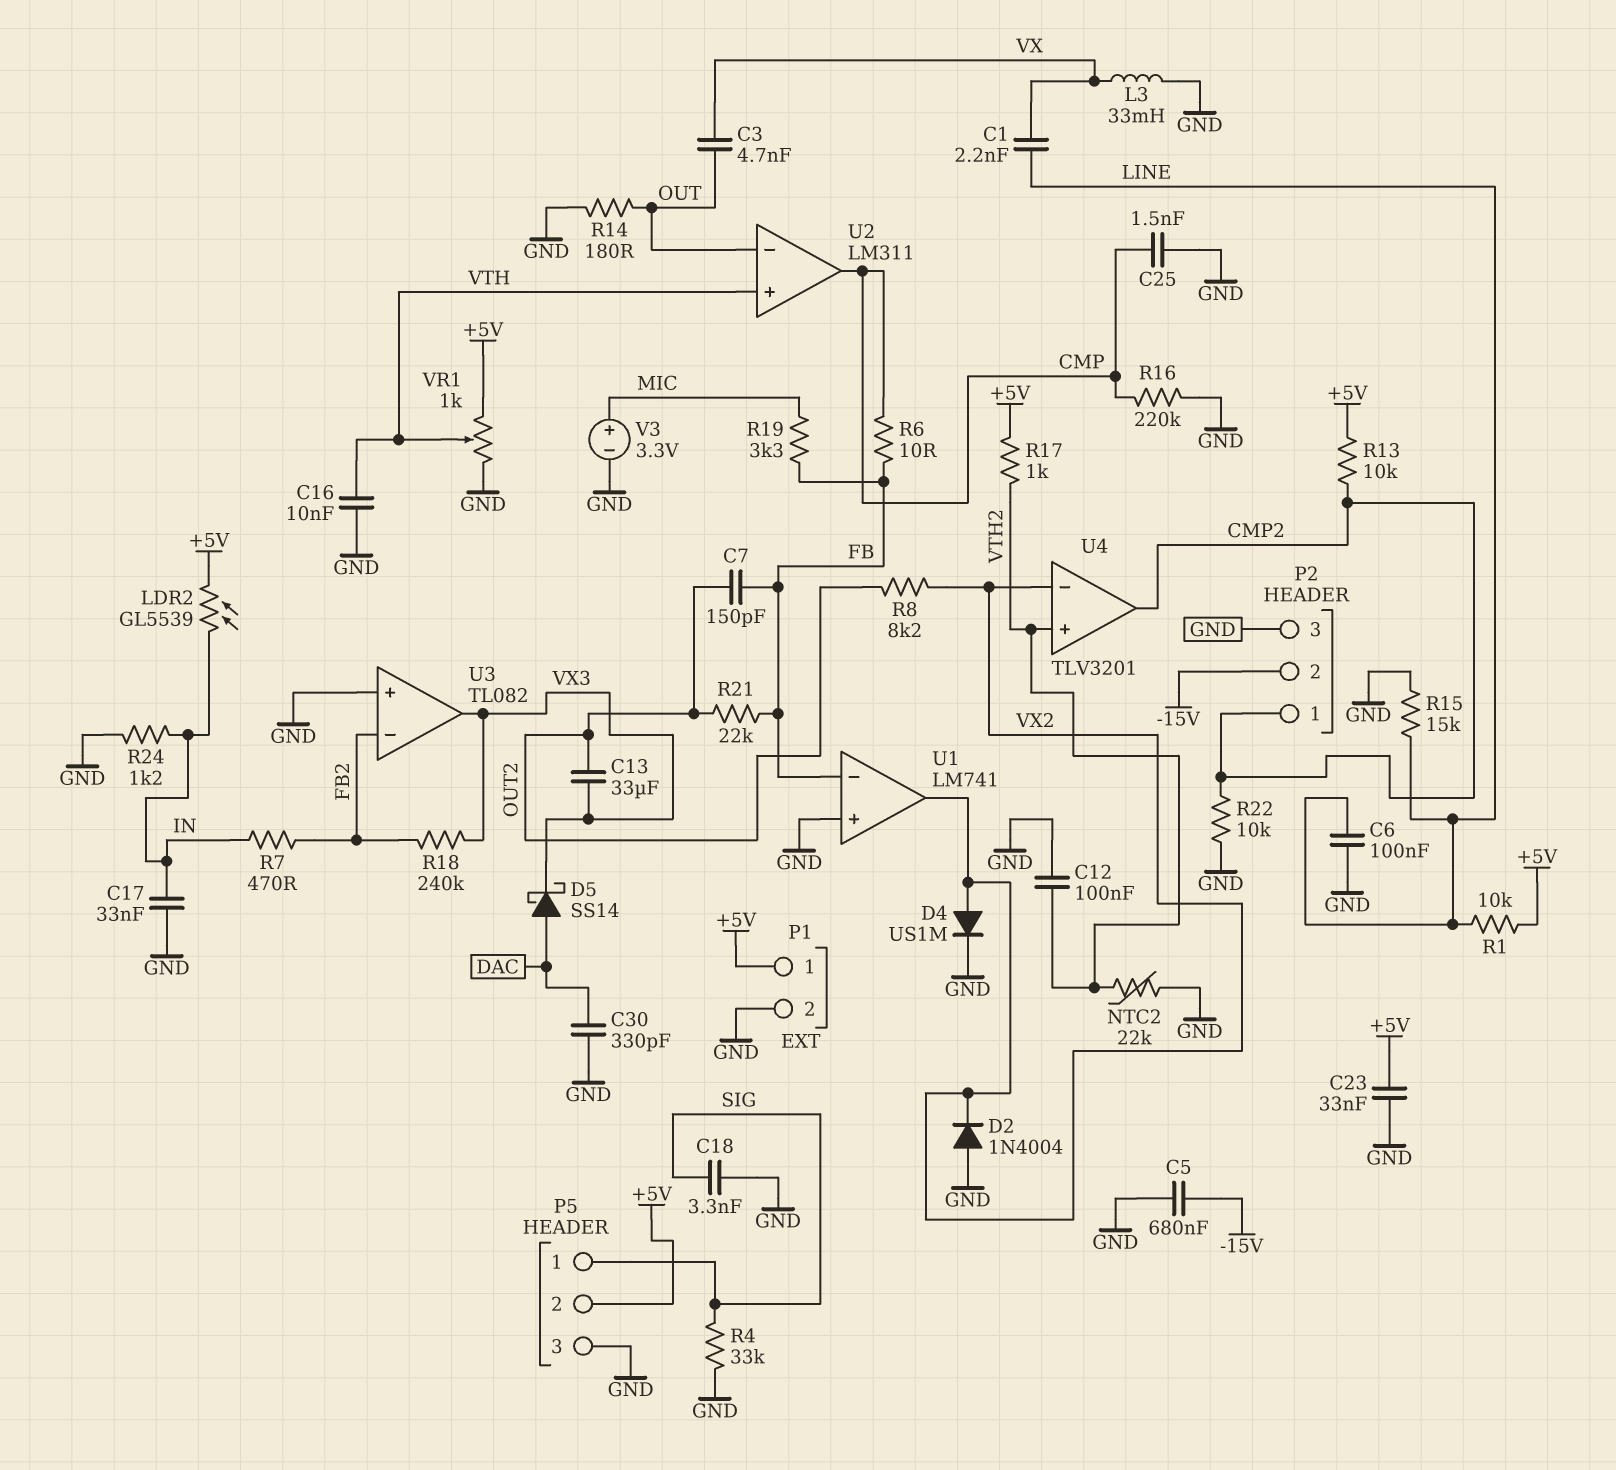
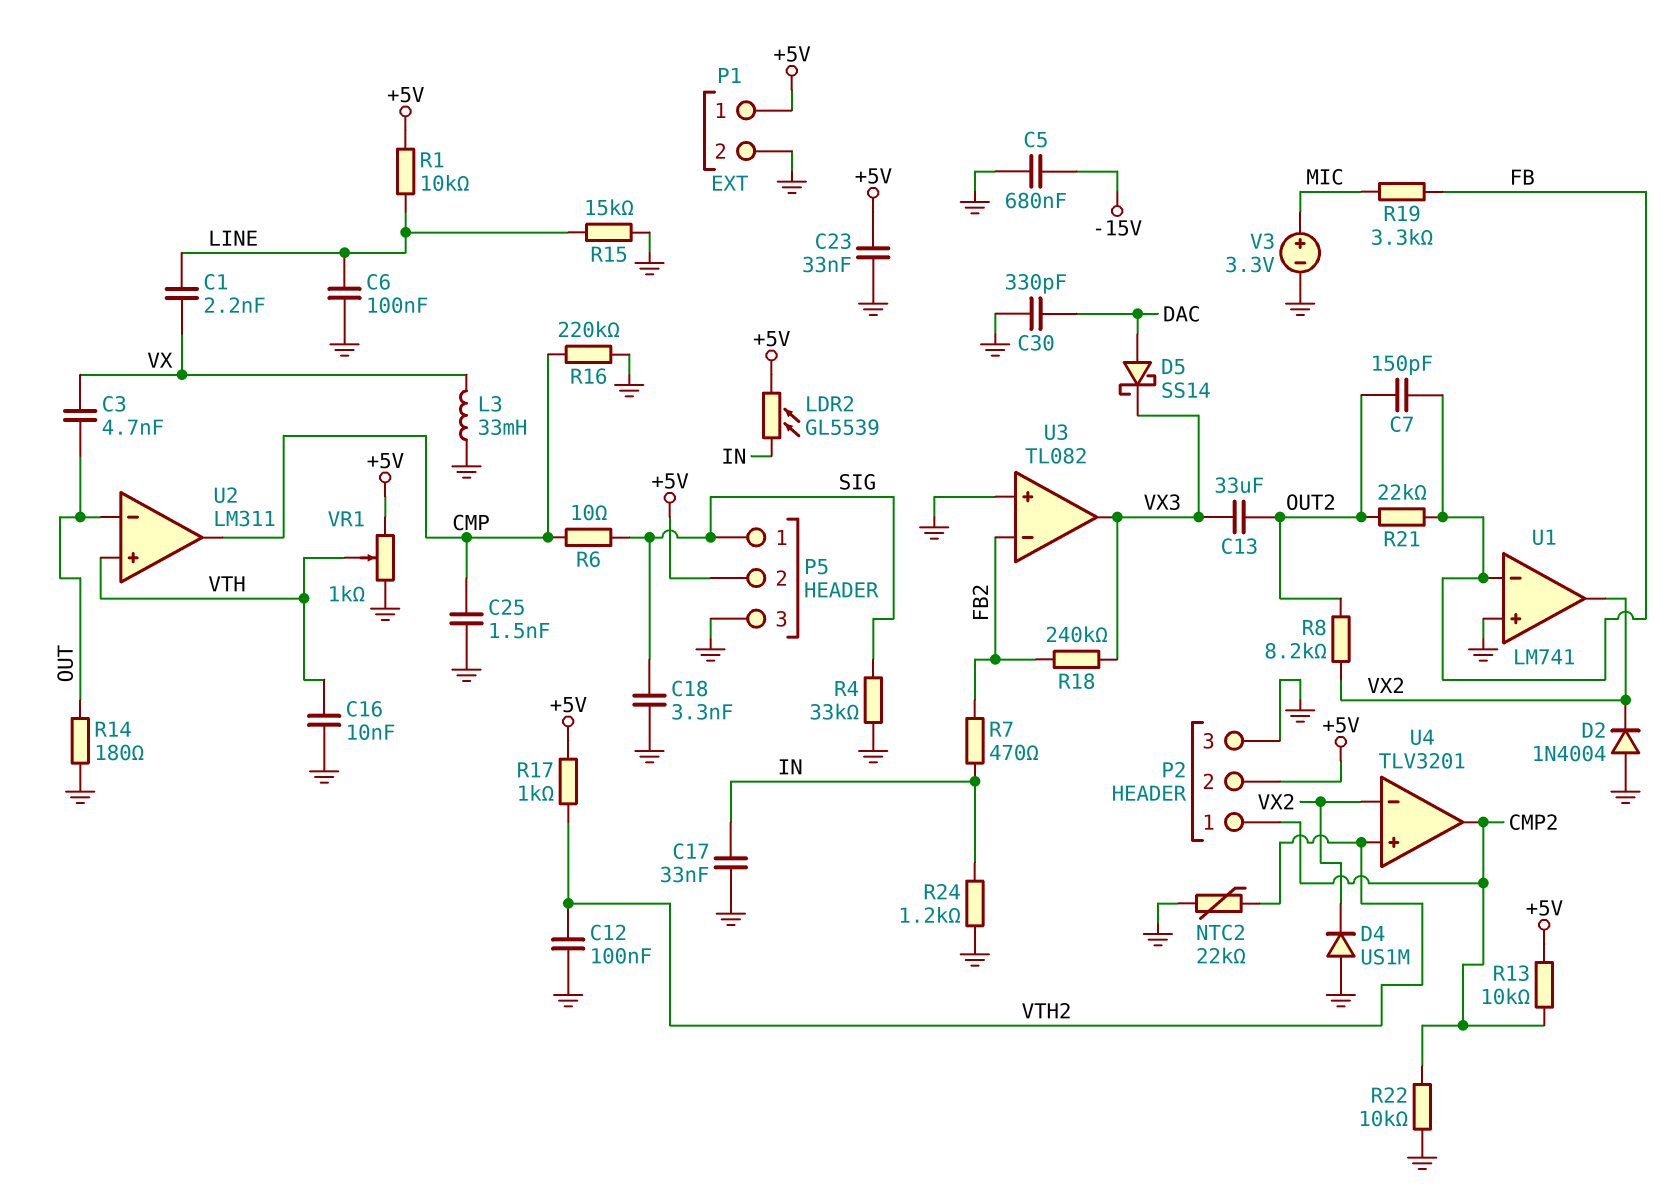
D4: diode US1M (A VX2, K GND) -> diode US1M (A GND, K VX2)
P2 pin 2: -15V -> +5V
R6: 10 (CMP, FB) -> 10 (CMP, SIG)

